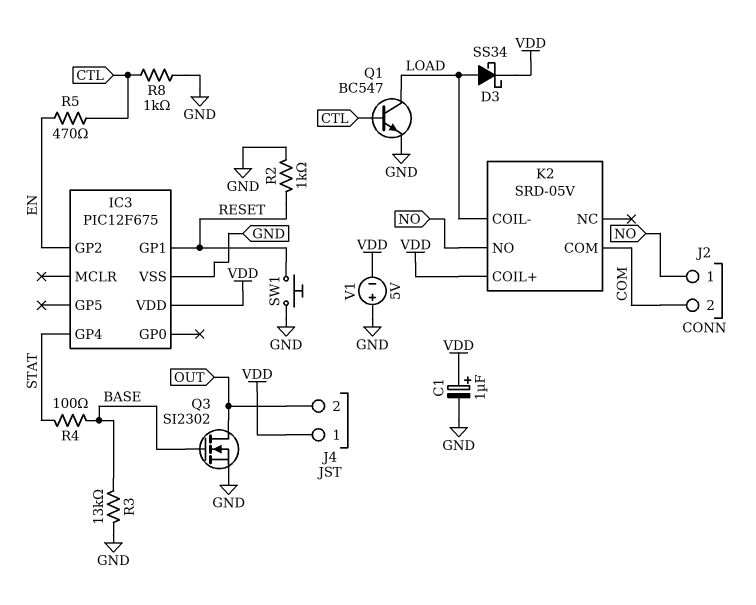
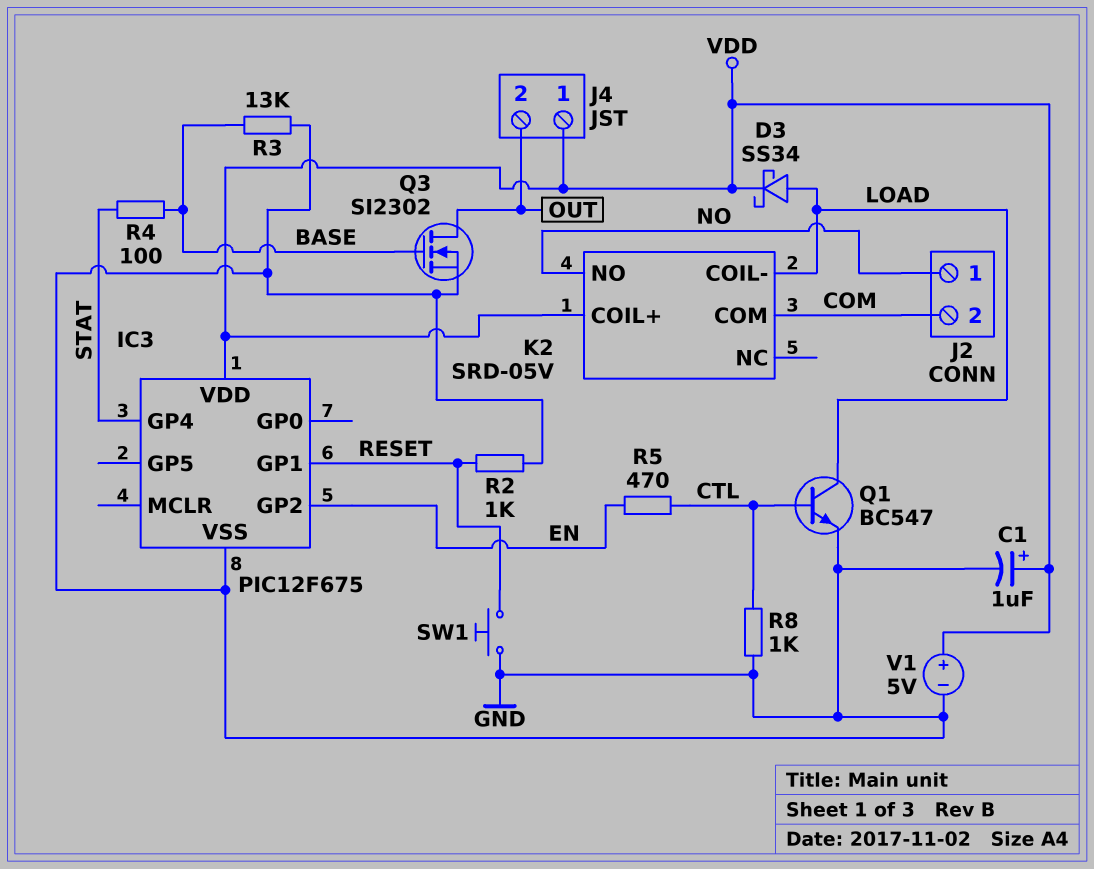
V1: 5V (plus GND, minus VDD) -> 5V (plus VDD, minus GND)

